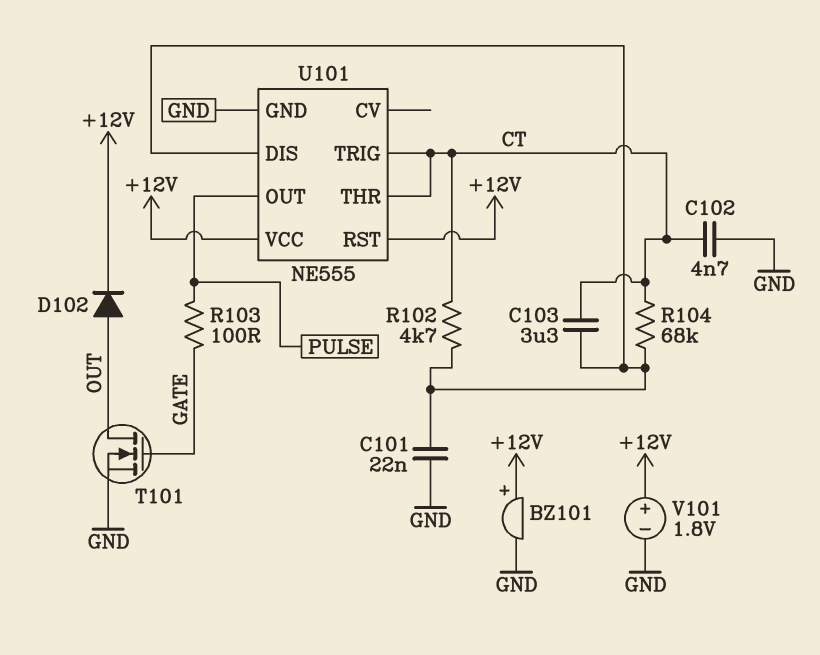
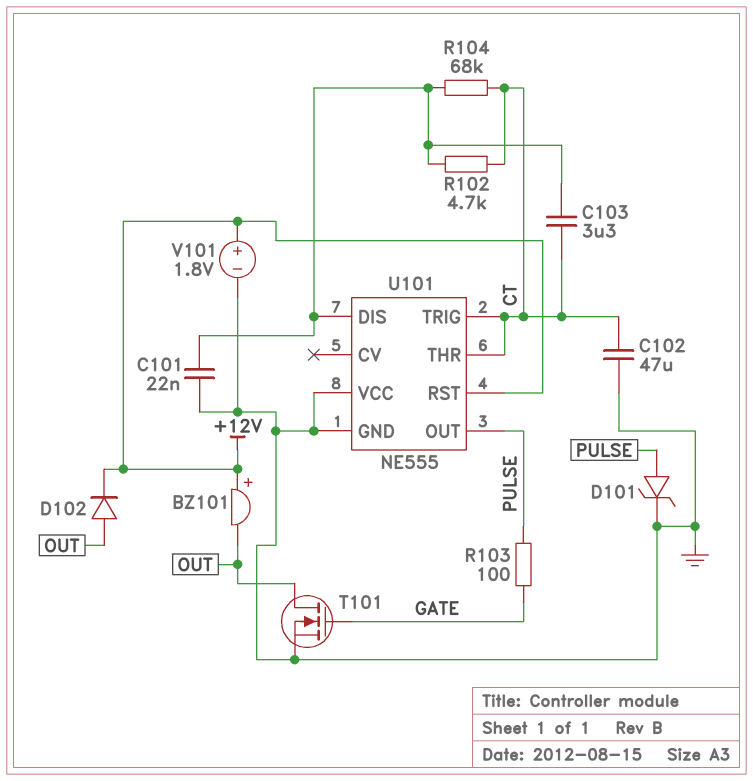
BZ101: buzzer (plus +12V, minus GND) -> buzzer (plus +12V, minus OUT)
C102: 4.7nF (CT, GND) -> 47uF (CT, GND)
D101: none -> zener (A PULSE, K GND)
U101 pin VCC: +12V -> GND

